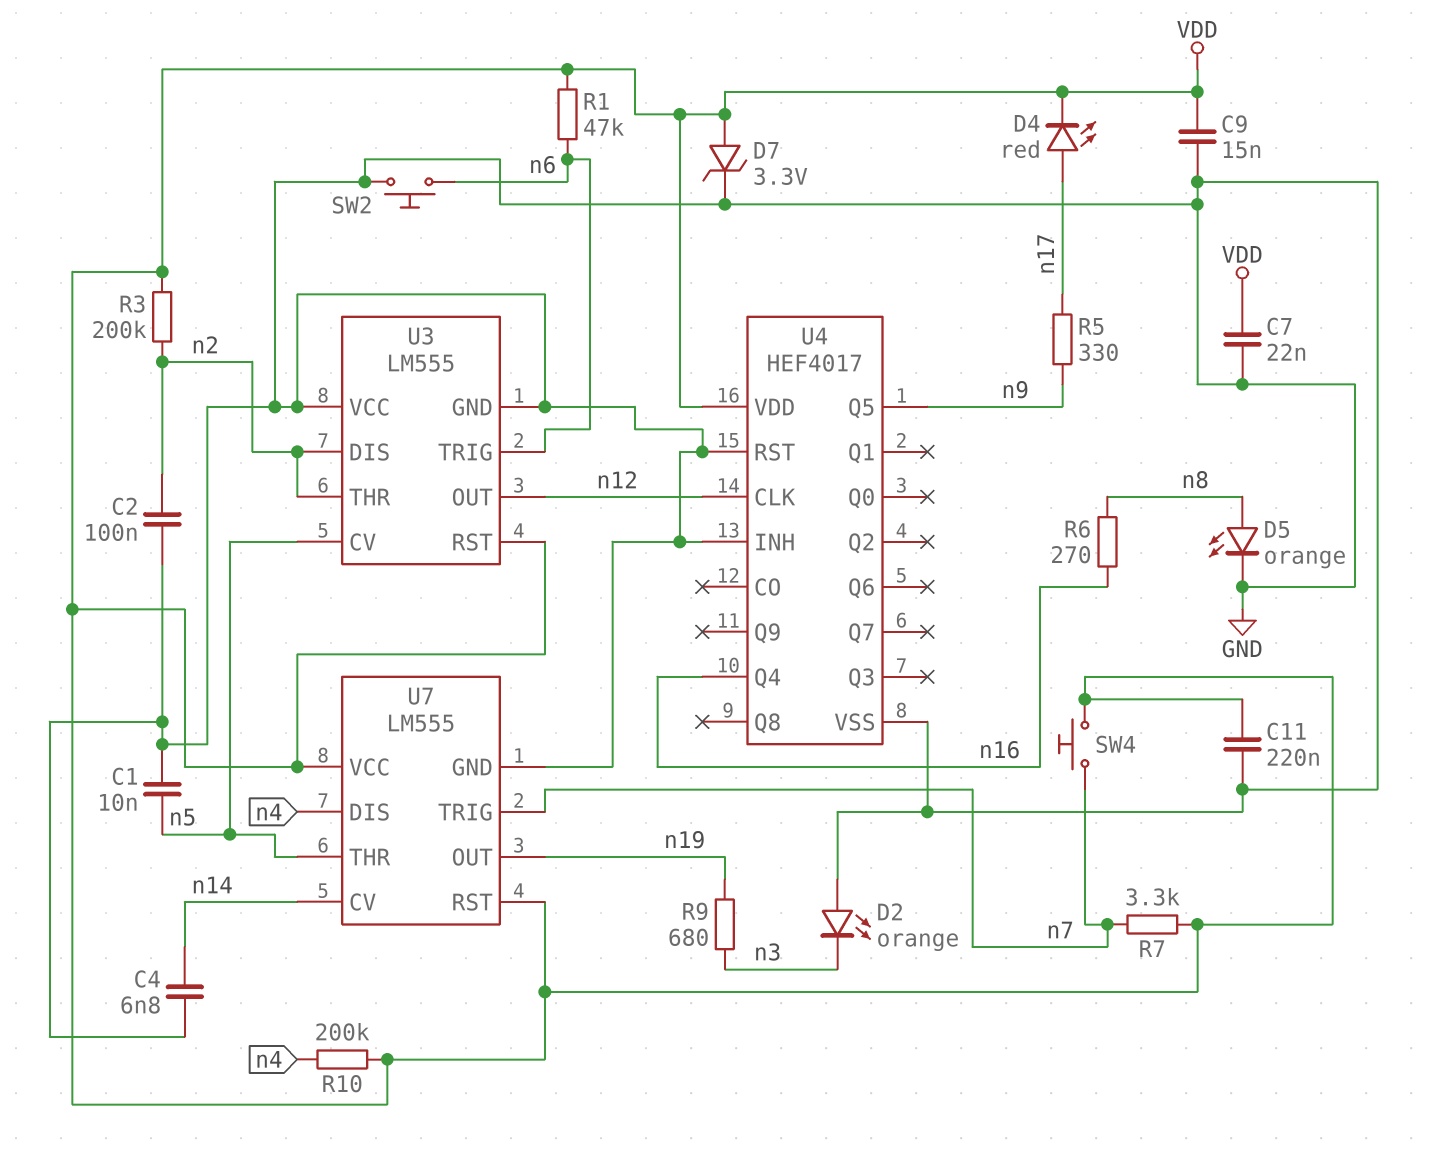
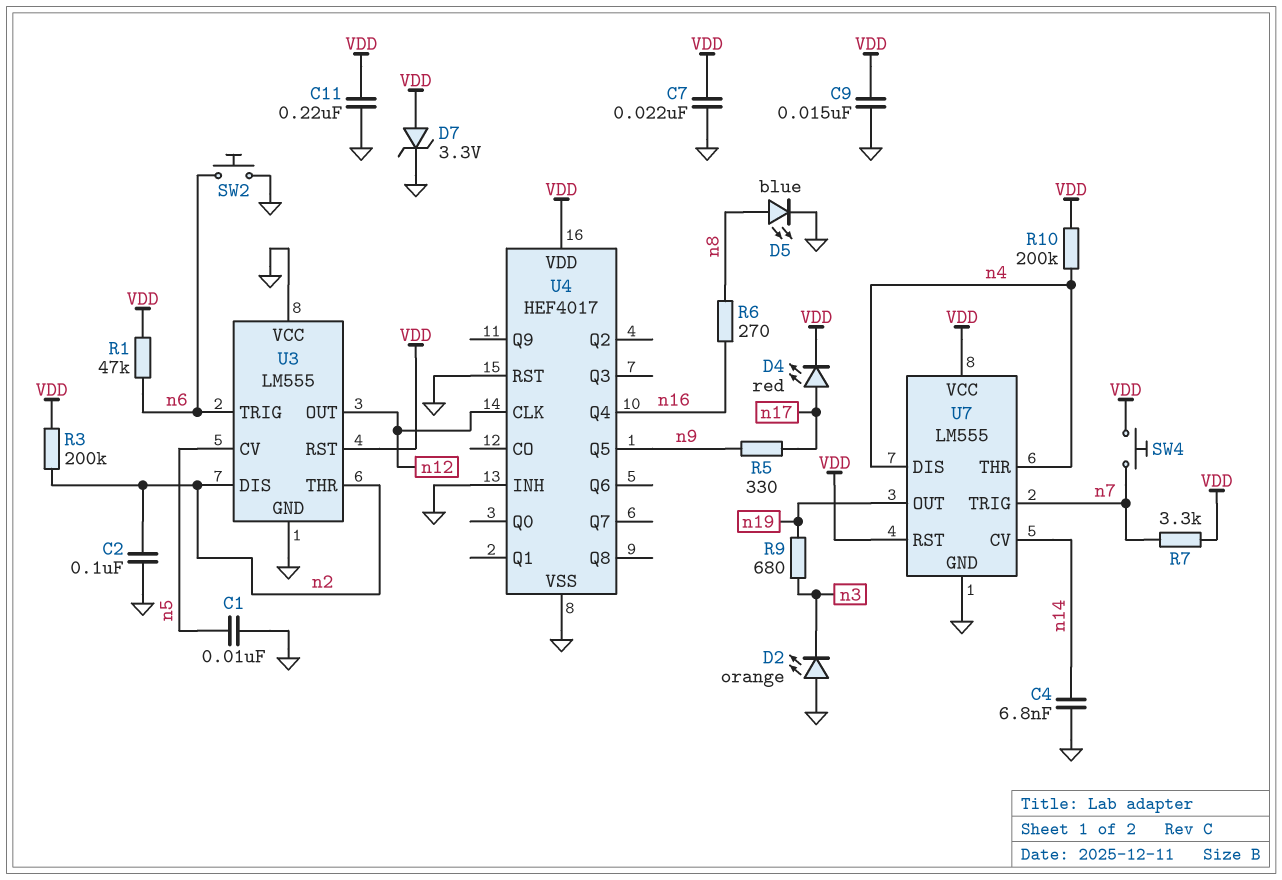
D5: LED orange (A n8, K GND) -> LED blue (A n8, K GND)
U7 pin THR: n5 -> n4

